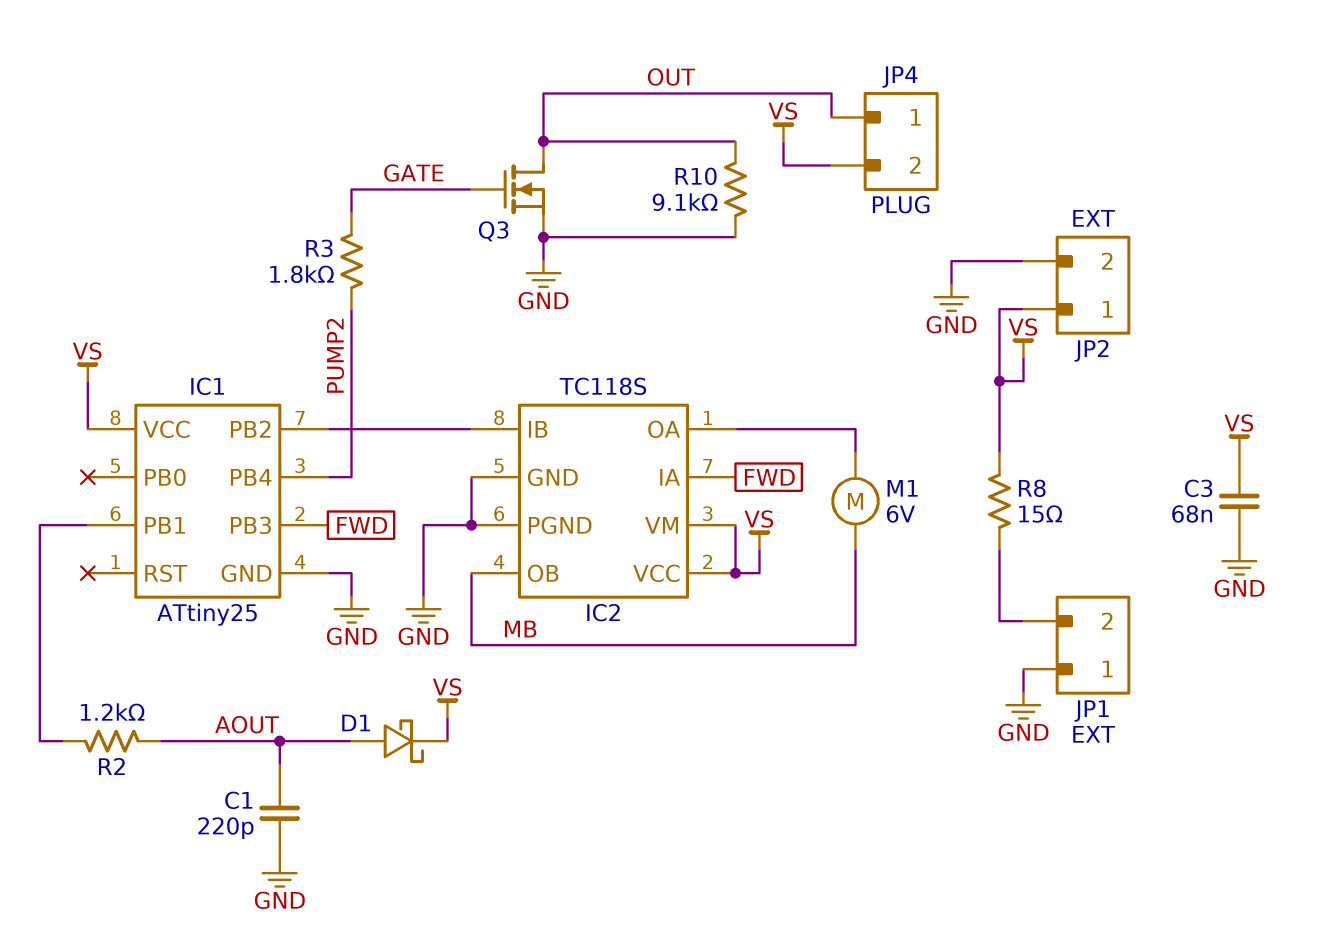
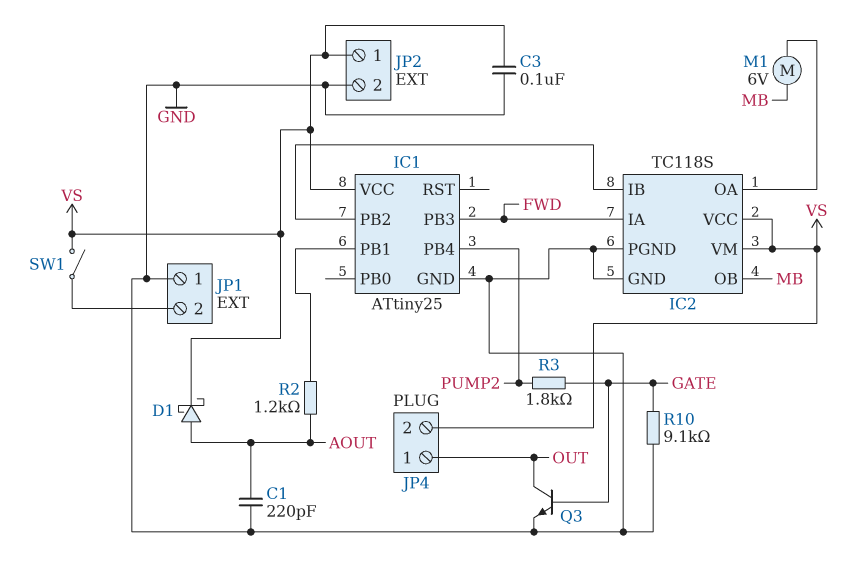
C3: 68nF (GND, VS) -> 100nF (GND, VS)
Q3: NMOS (G GATE, D OUT, S GND) -> NPN (B GATE, C OUT, E GND)
R8: 15 (JP1/2, VS) -> none
R10: 9.1k (GND, OUT) -> 9.1k (GATE, GND)
SW1: none -> switch (JP1/2, VS)

